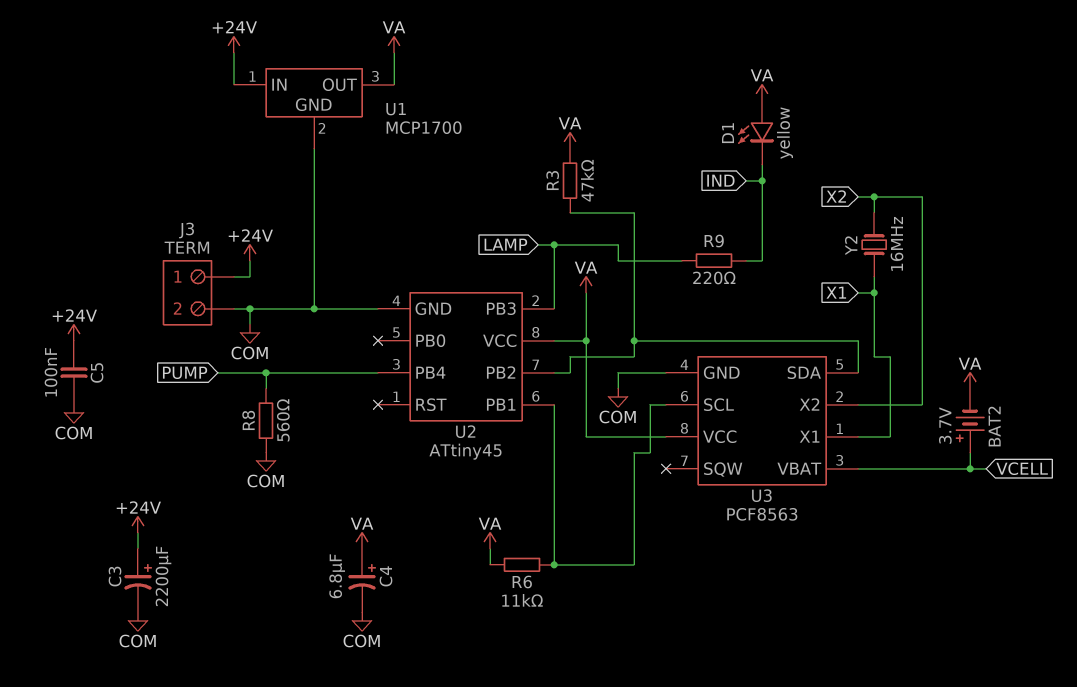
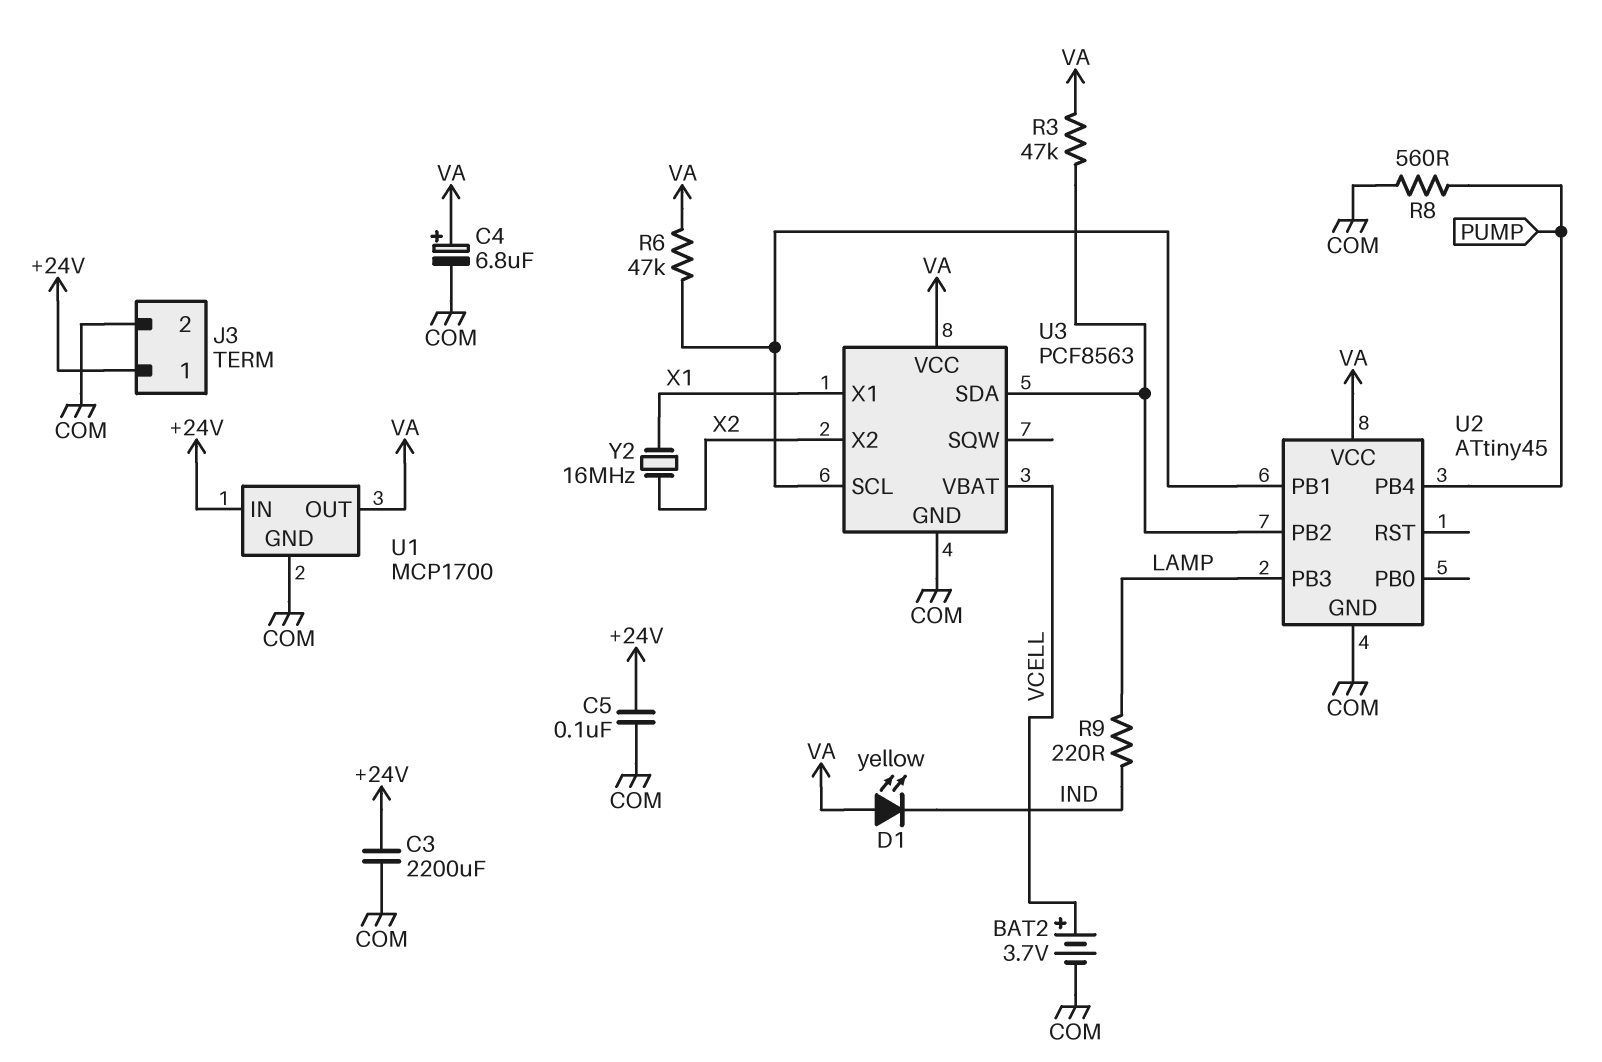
BAT2: 3.7V (plus VCELL, minus VA) -> 3.7V (plus VCELL, minus COM)
C3: 2200uF (plus +24V, minus COM) -> 2200uF (+24V, COM)
R6: 11k (U2/PB1, VA) -> 47k (U2/PB1, VA)

